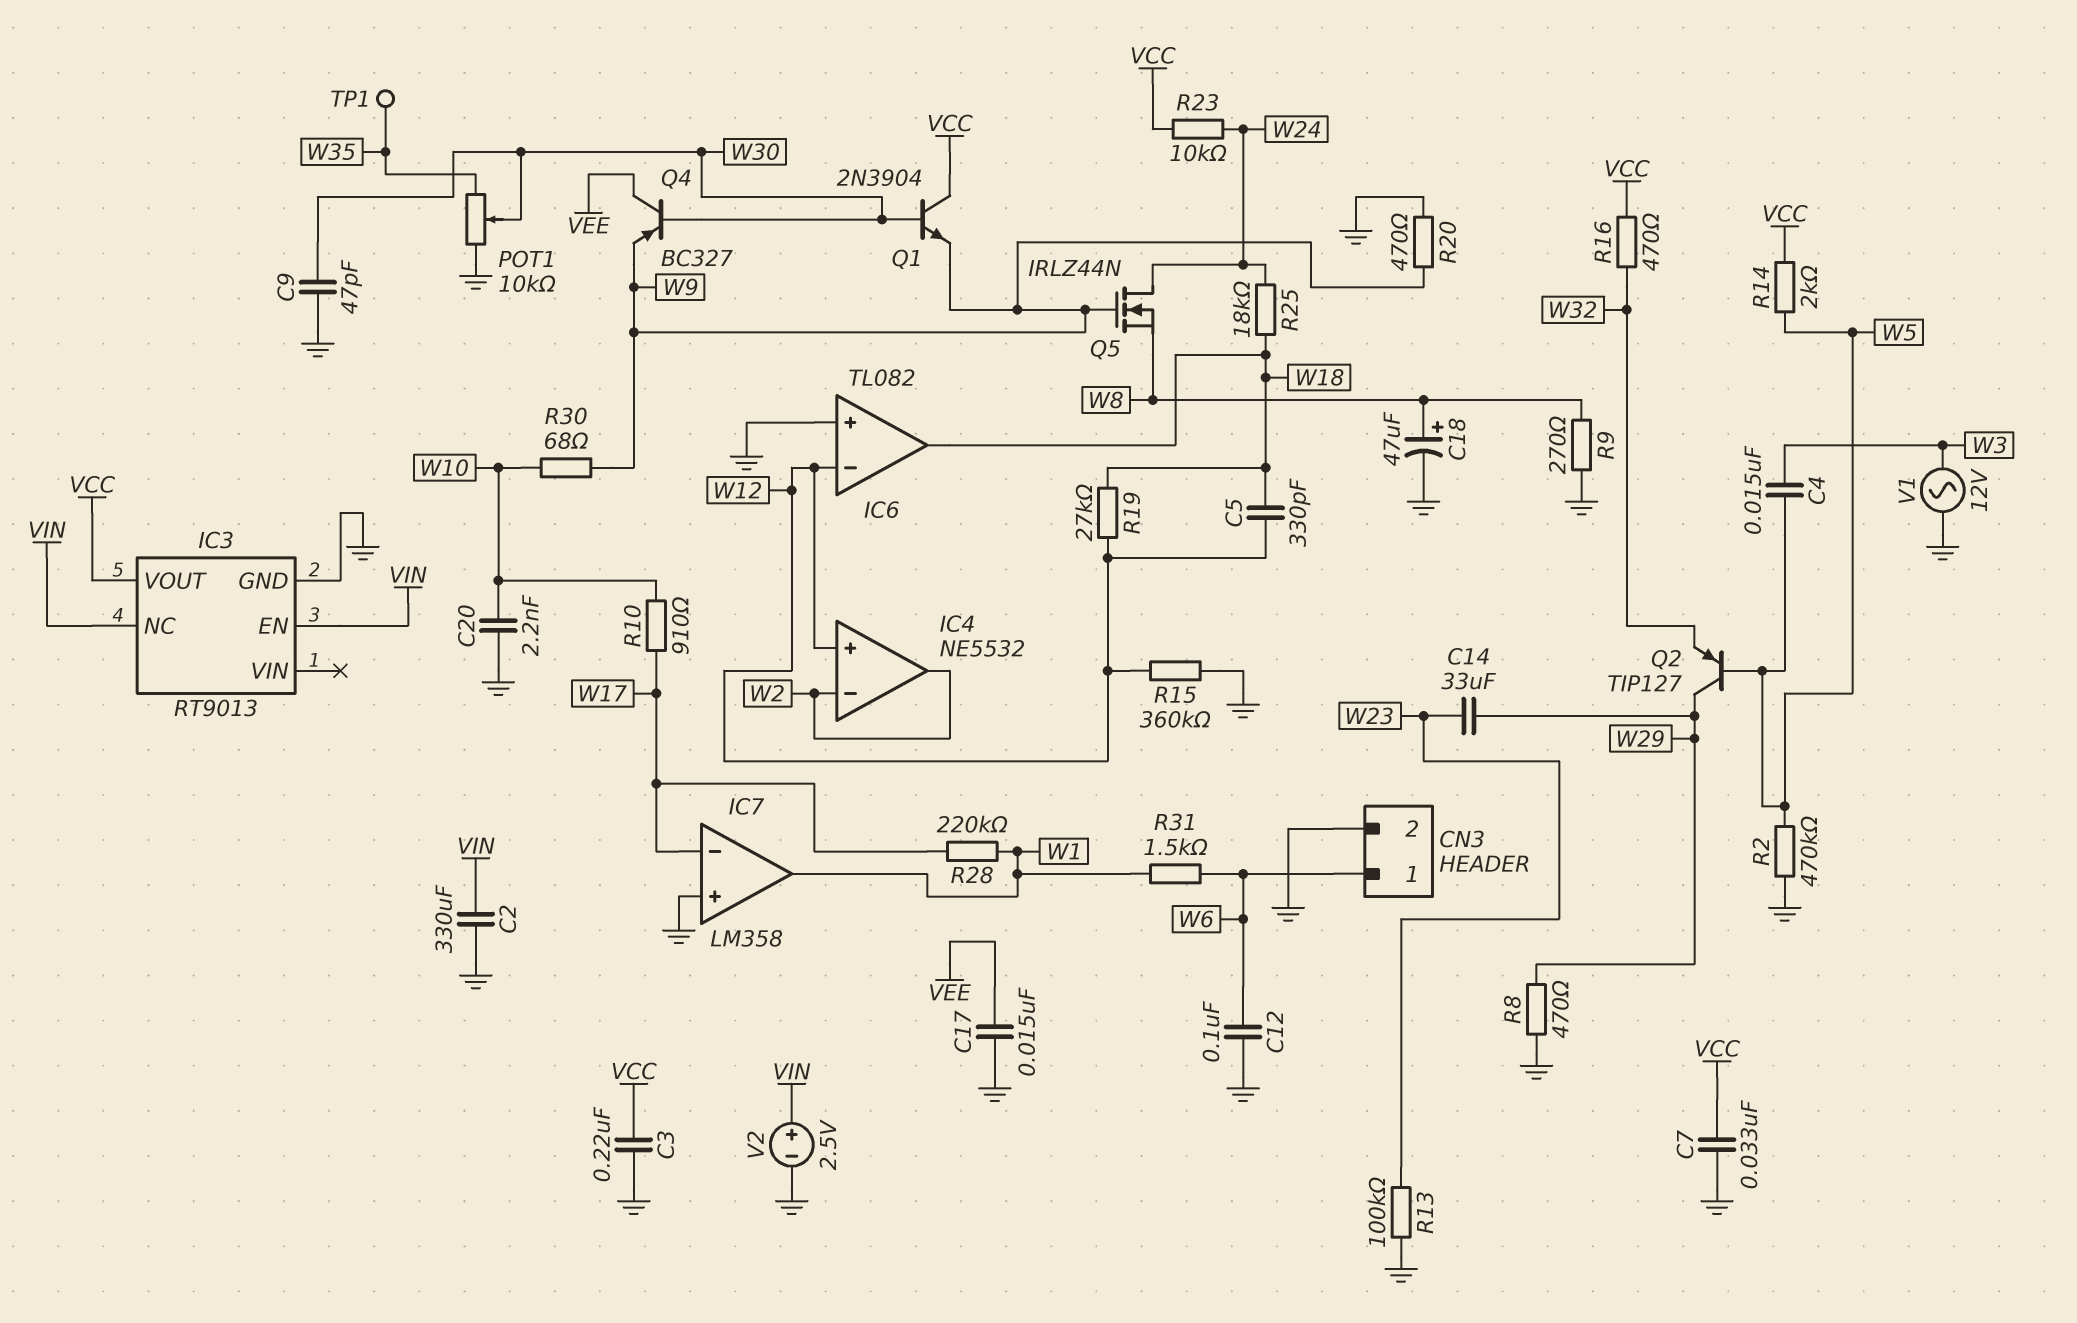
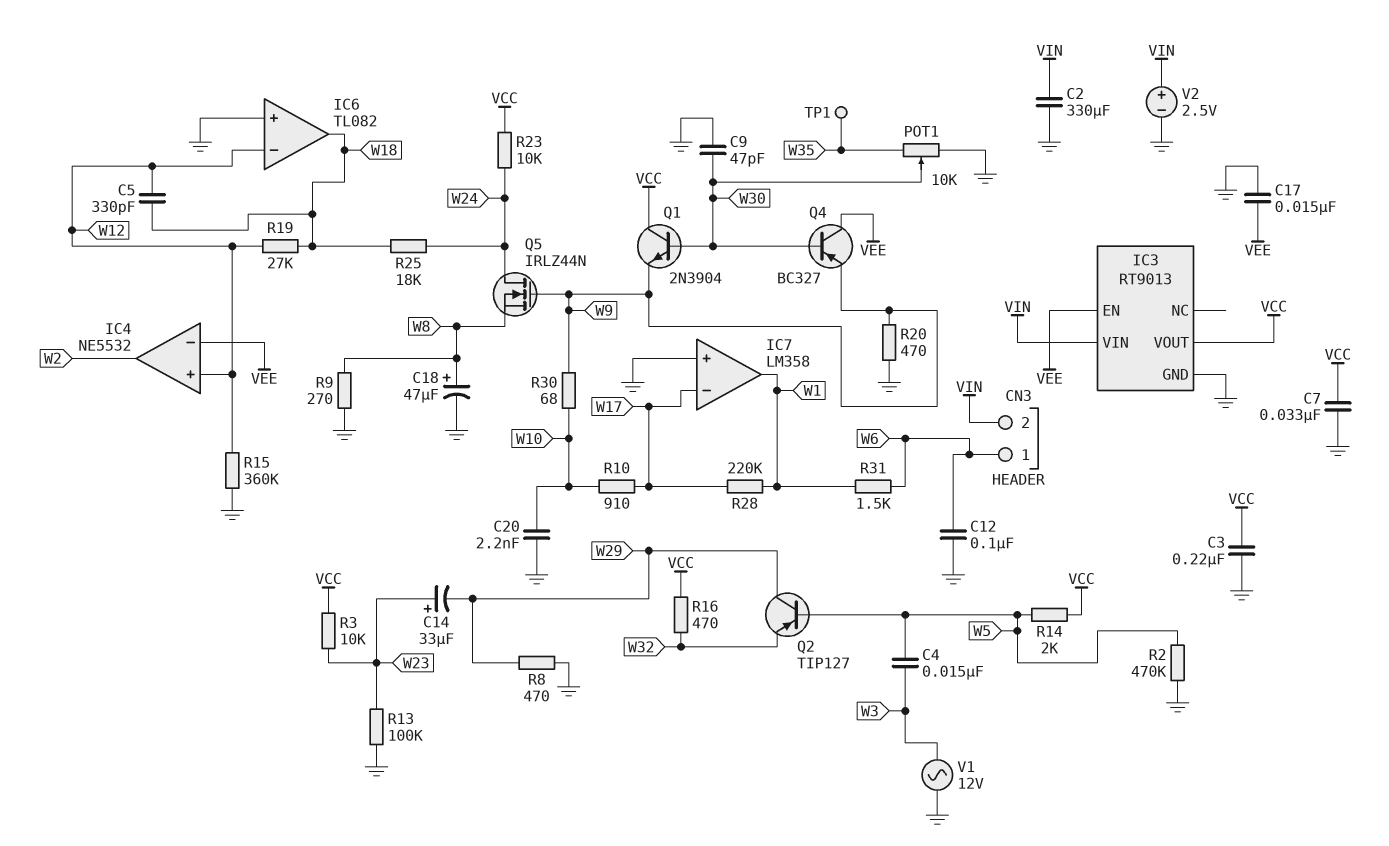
C14: 33uF (W23, W29) -> 33uF (plus W23, minus W29)
CN3 pin 2: GND -> VIN
IC3 pin EN: VIN -> VEE
IC3 pin NC: VIN -> none
IC3 pin VIN: none -> VIN
IC4 pin in-: W2 -> VEE
R3: none -> 10k (VCC, W23)

